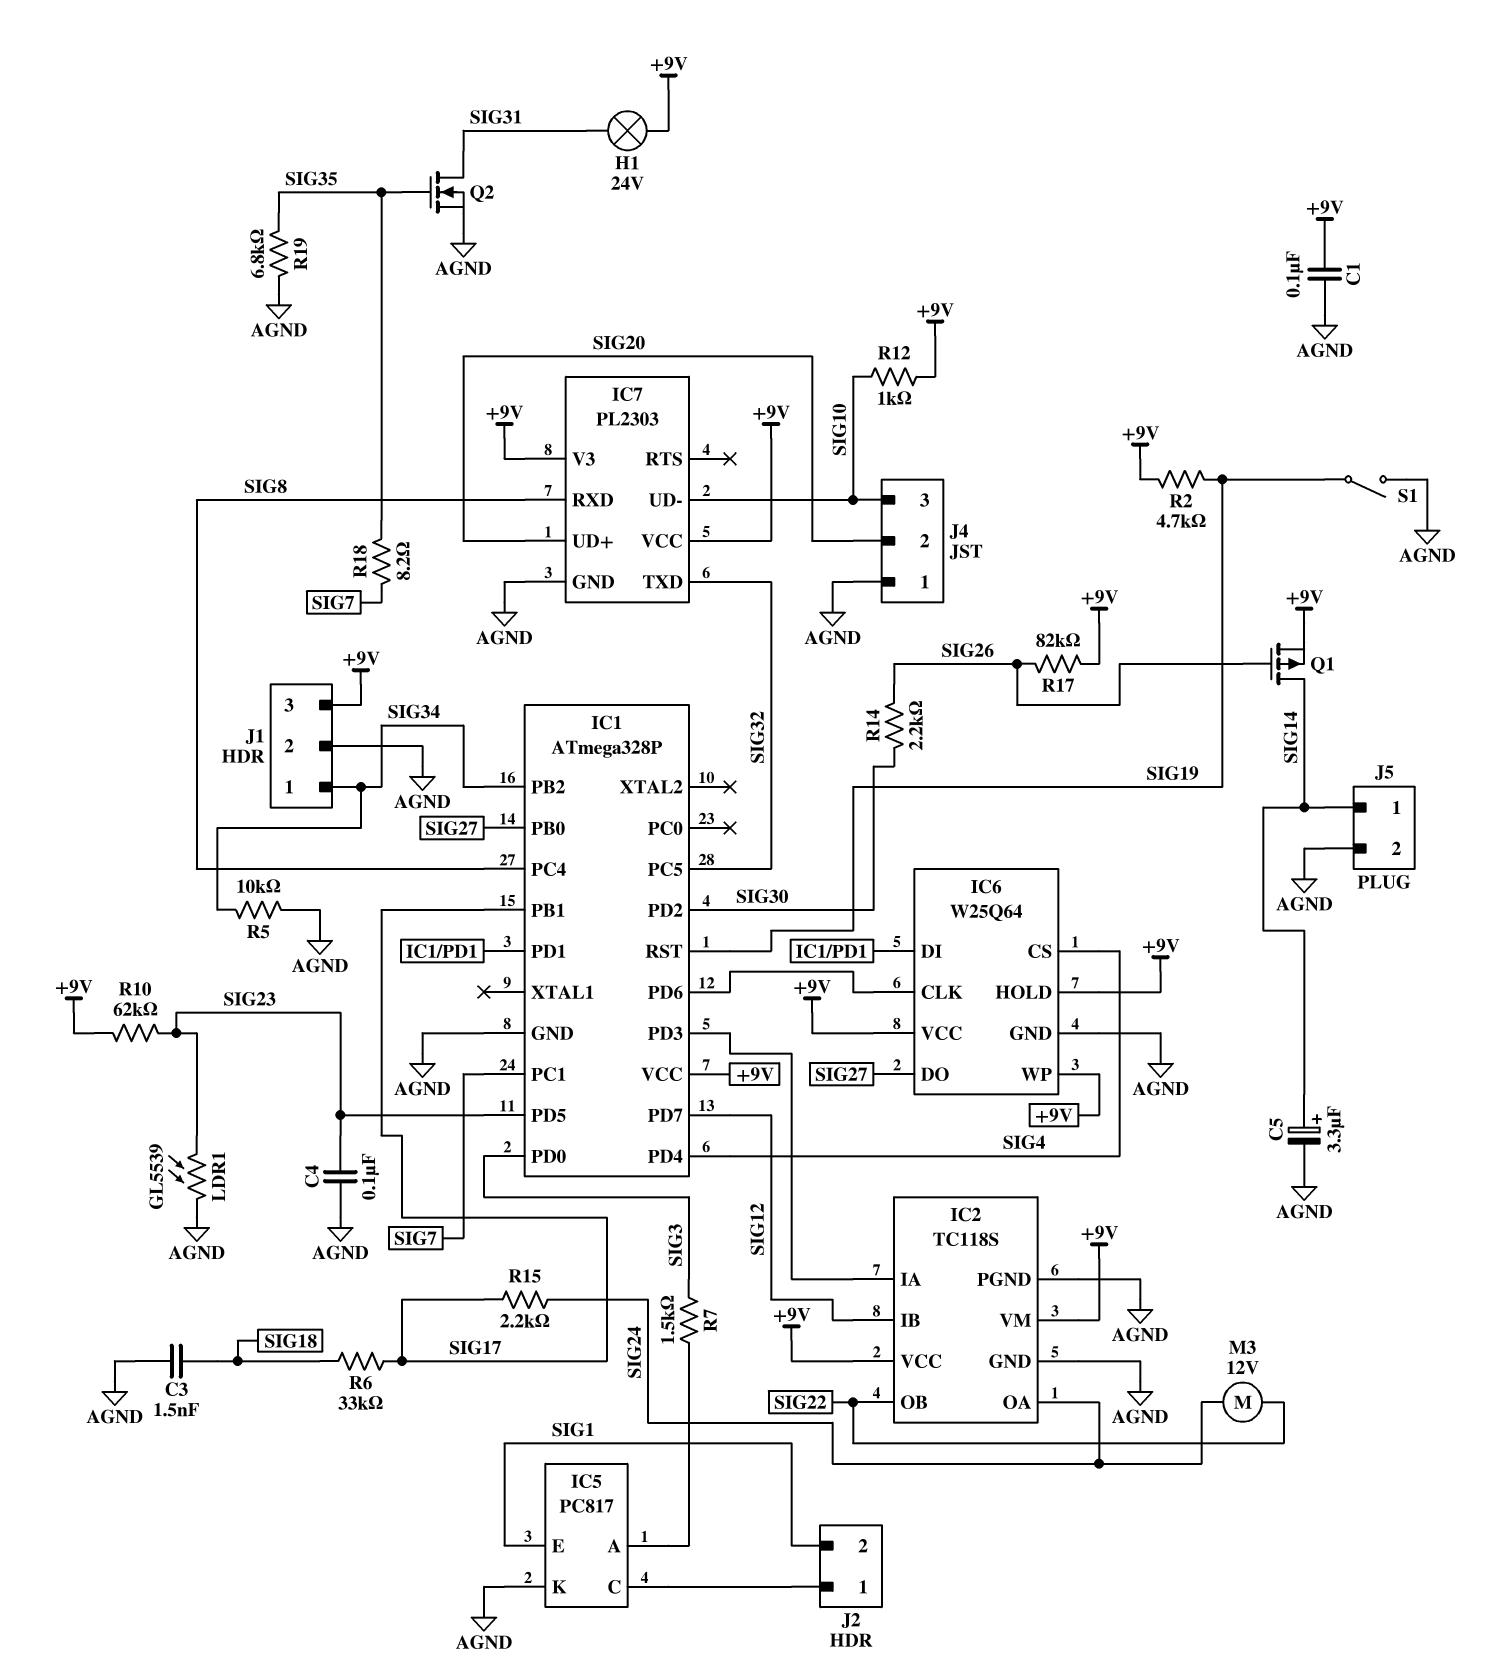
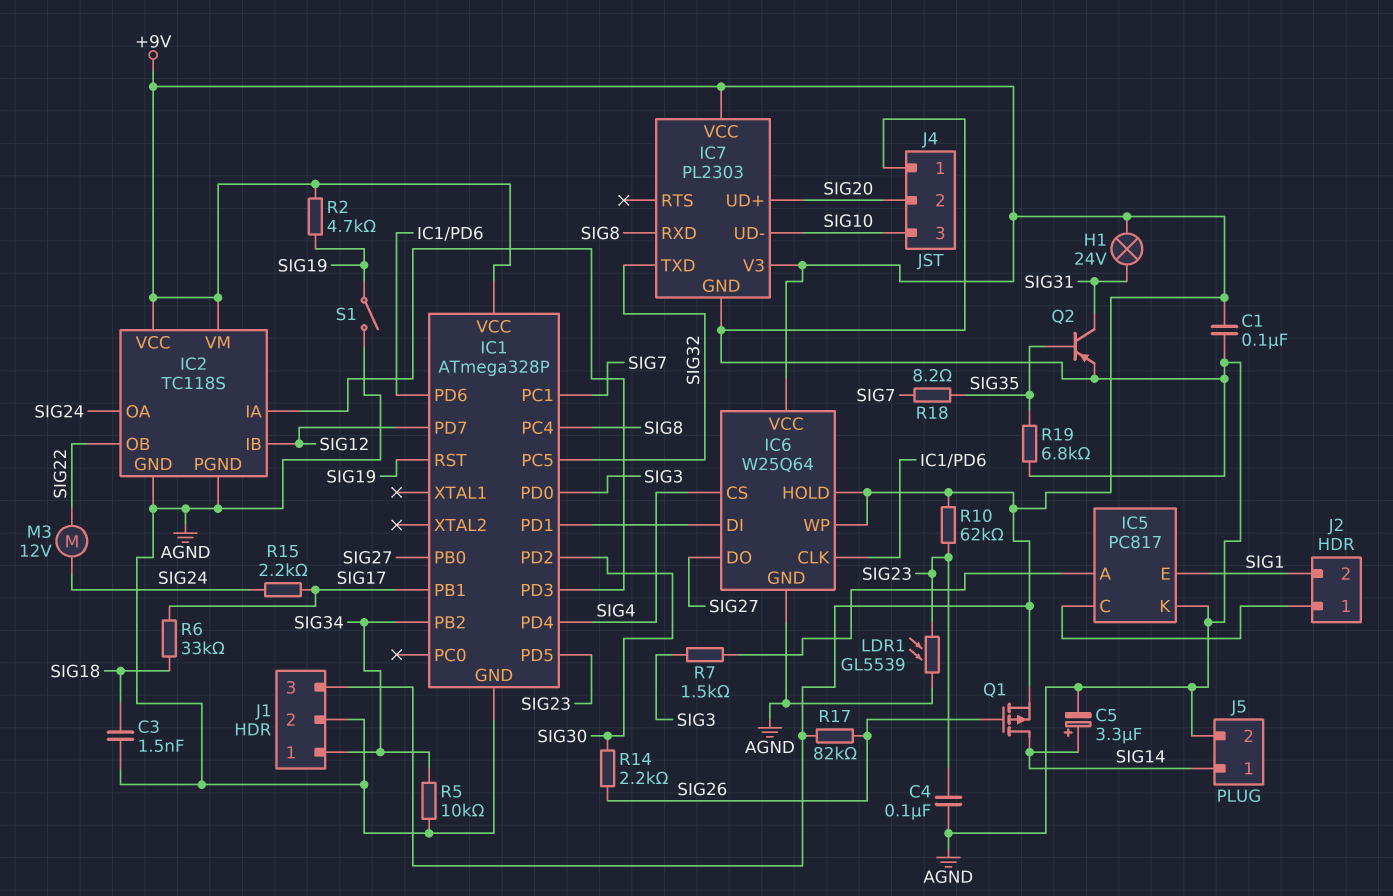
Q2: NMOS (G SIG35, D SIG31, S AGND) -> PNP (B SIG35, C SIG31, E AGND)
R12: 1k (+9V, SIG10) -> none

